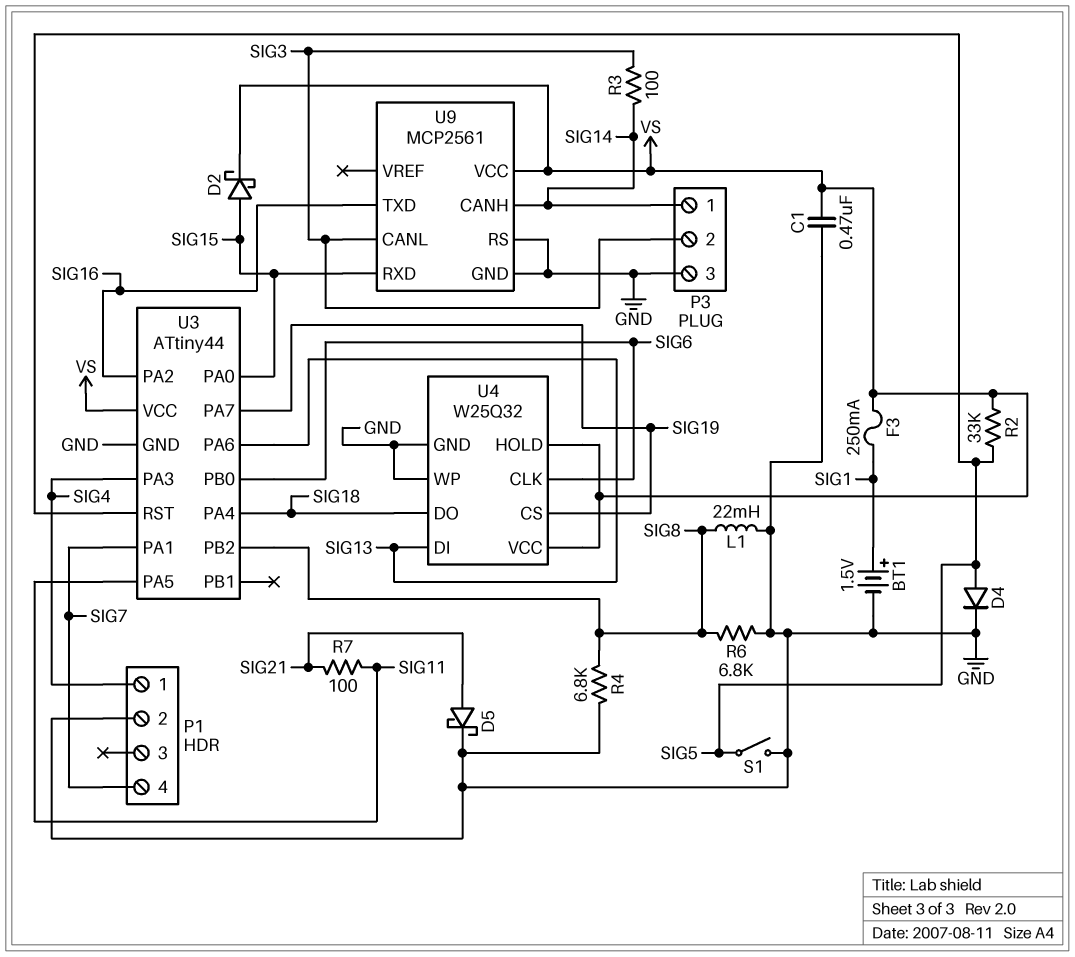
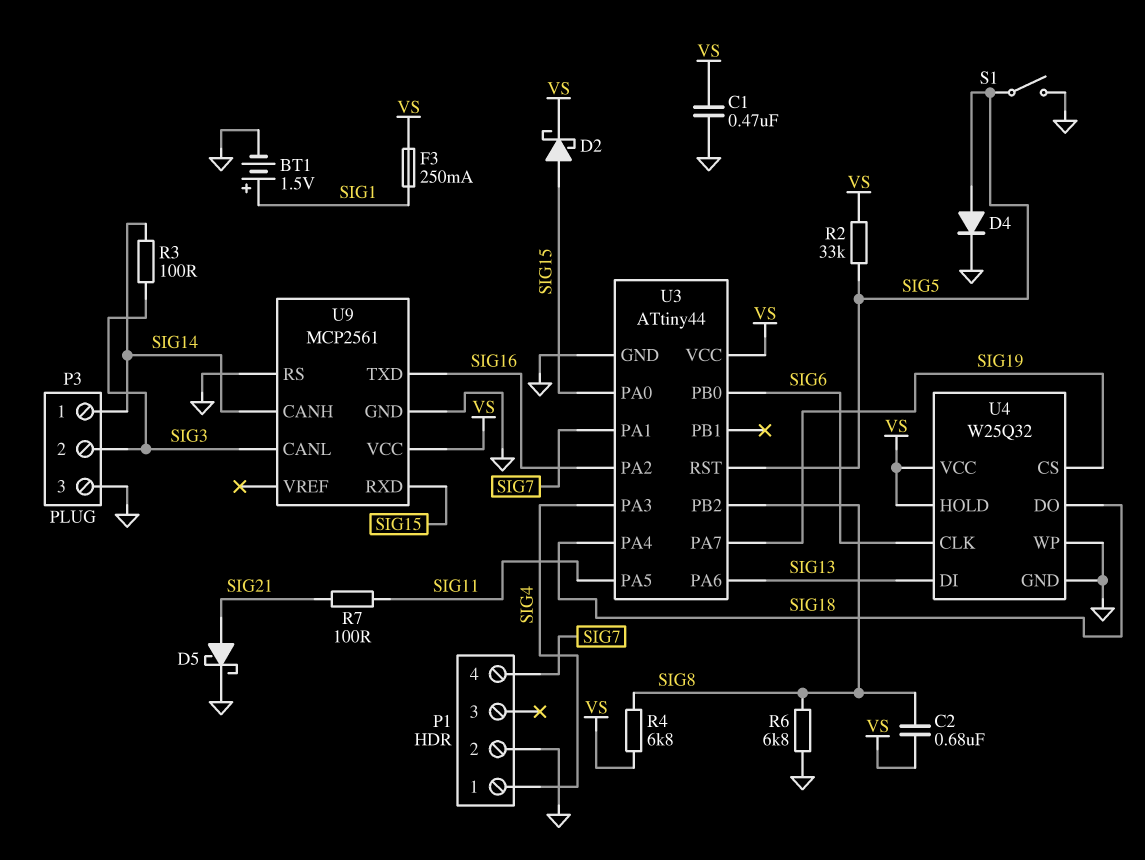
C2: none -> 680nF (SIG8, VS)
L1: 22mH (GND, SIG8) -> none
R4: 6.8k (GND, SIG8) -> 6.8k (SIG8, VS)

